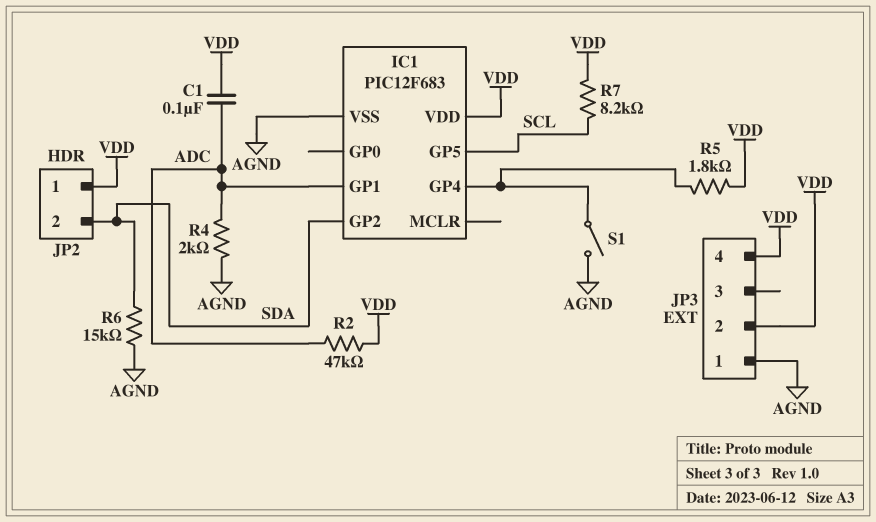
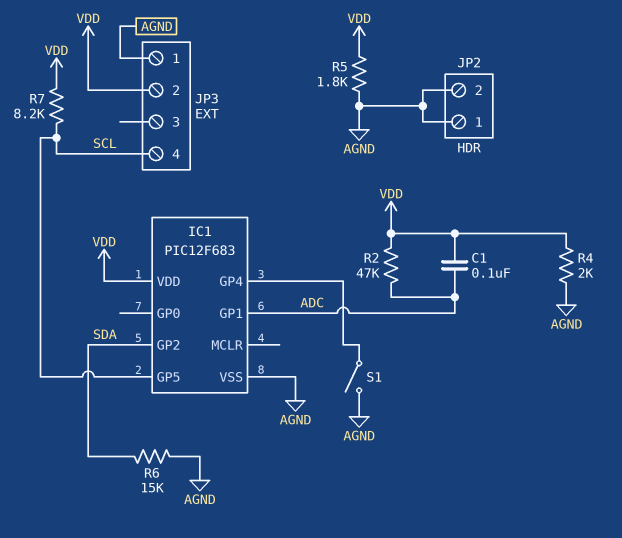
JP2 pin 1: VDD -> AGND
JP2 pin 2: SDA -> AGND
JP3 pin 4: VDD -> SCL
R4: 2k (ADC, AGND) -> 2k (AGND, VDD)
R5: 1.8k (IC1/GP4, VDD) -> 1.8k (AGND, VDD)

